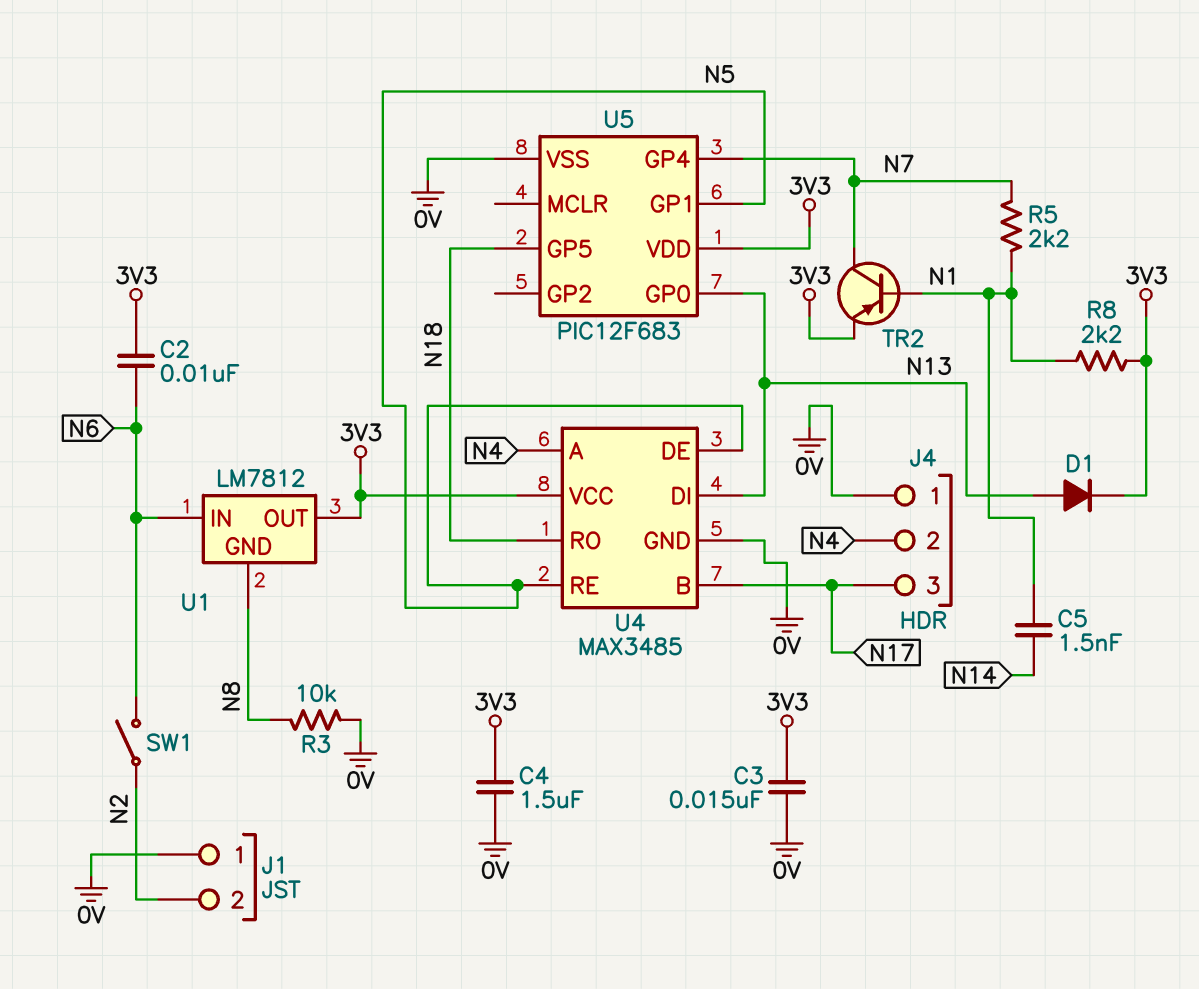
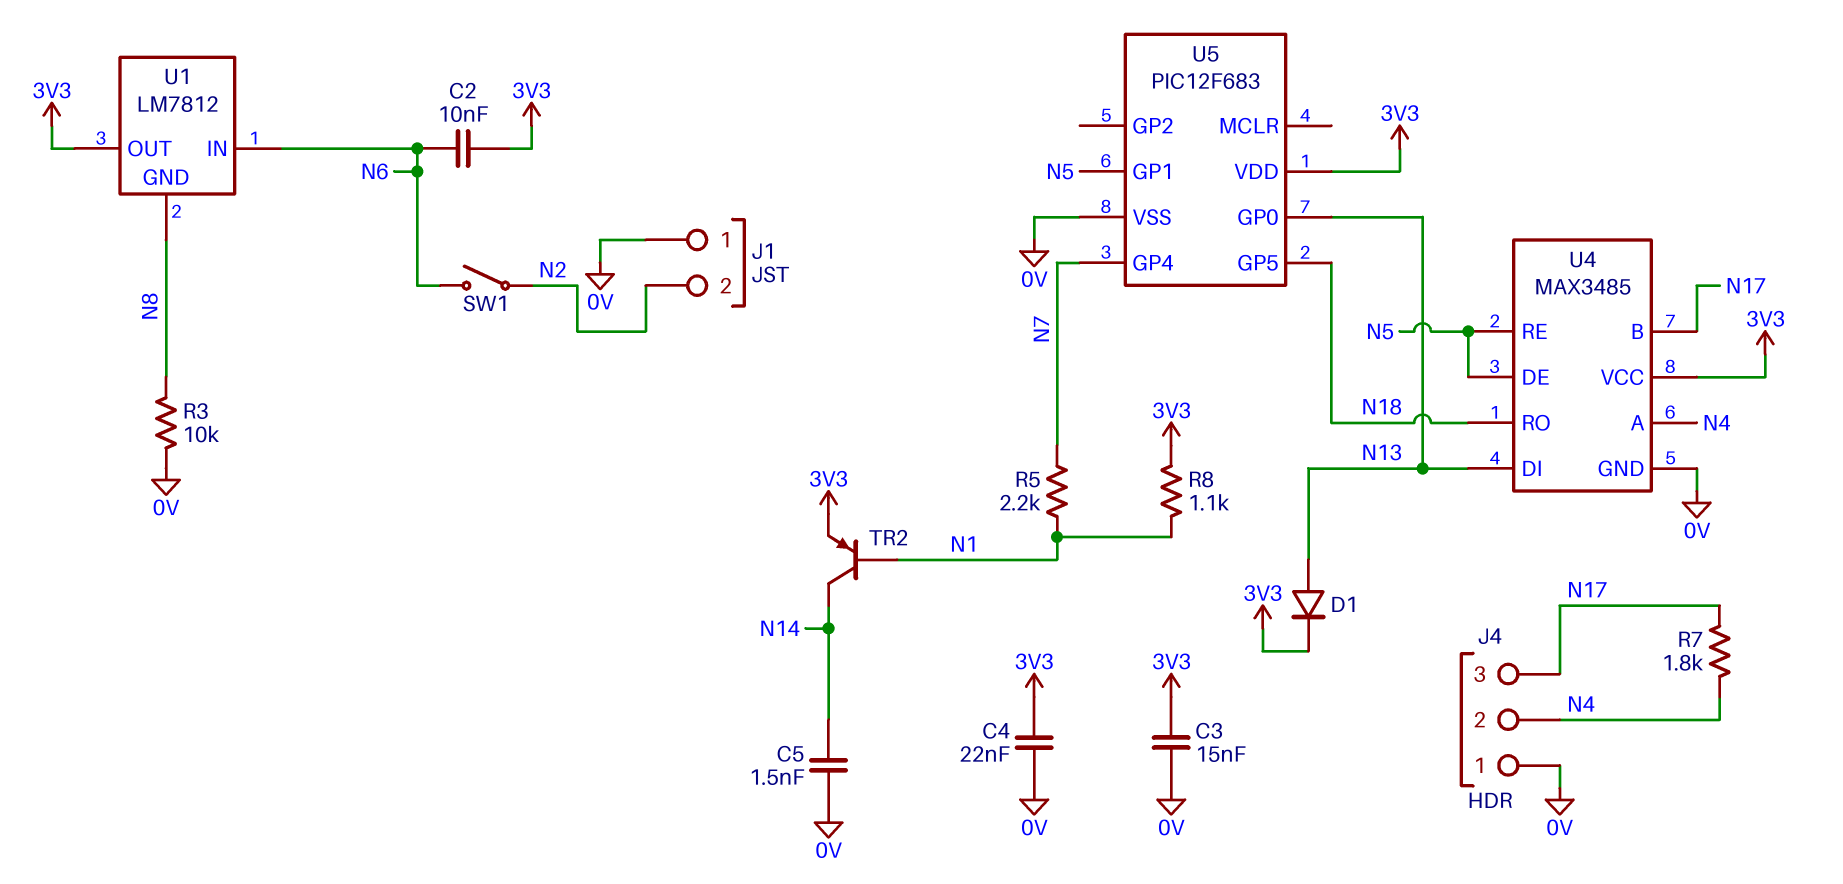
C4: 1.5uF (0V, 3V3) -> 22nF (0V, 3V3)
C5: 1.5nF (N1, N14) -> 1.5nF (0V, N14)
R7: none -> 1.8k (N4, N17)
R8: 2.2k (3V3, N1) -> 1.1k (3V3, N1)
TR2: PNP (B N1, C N7, E 3V3) -> PNP (B N1, C N14, E 3V3)

